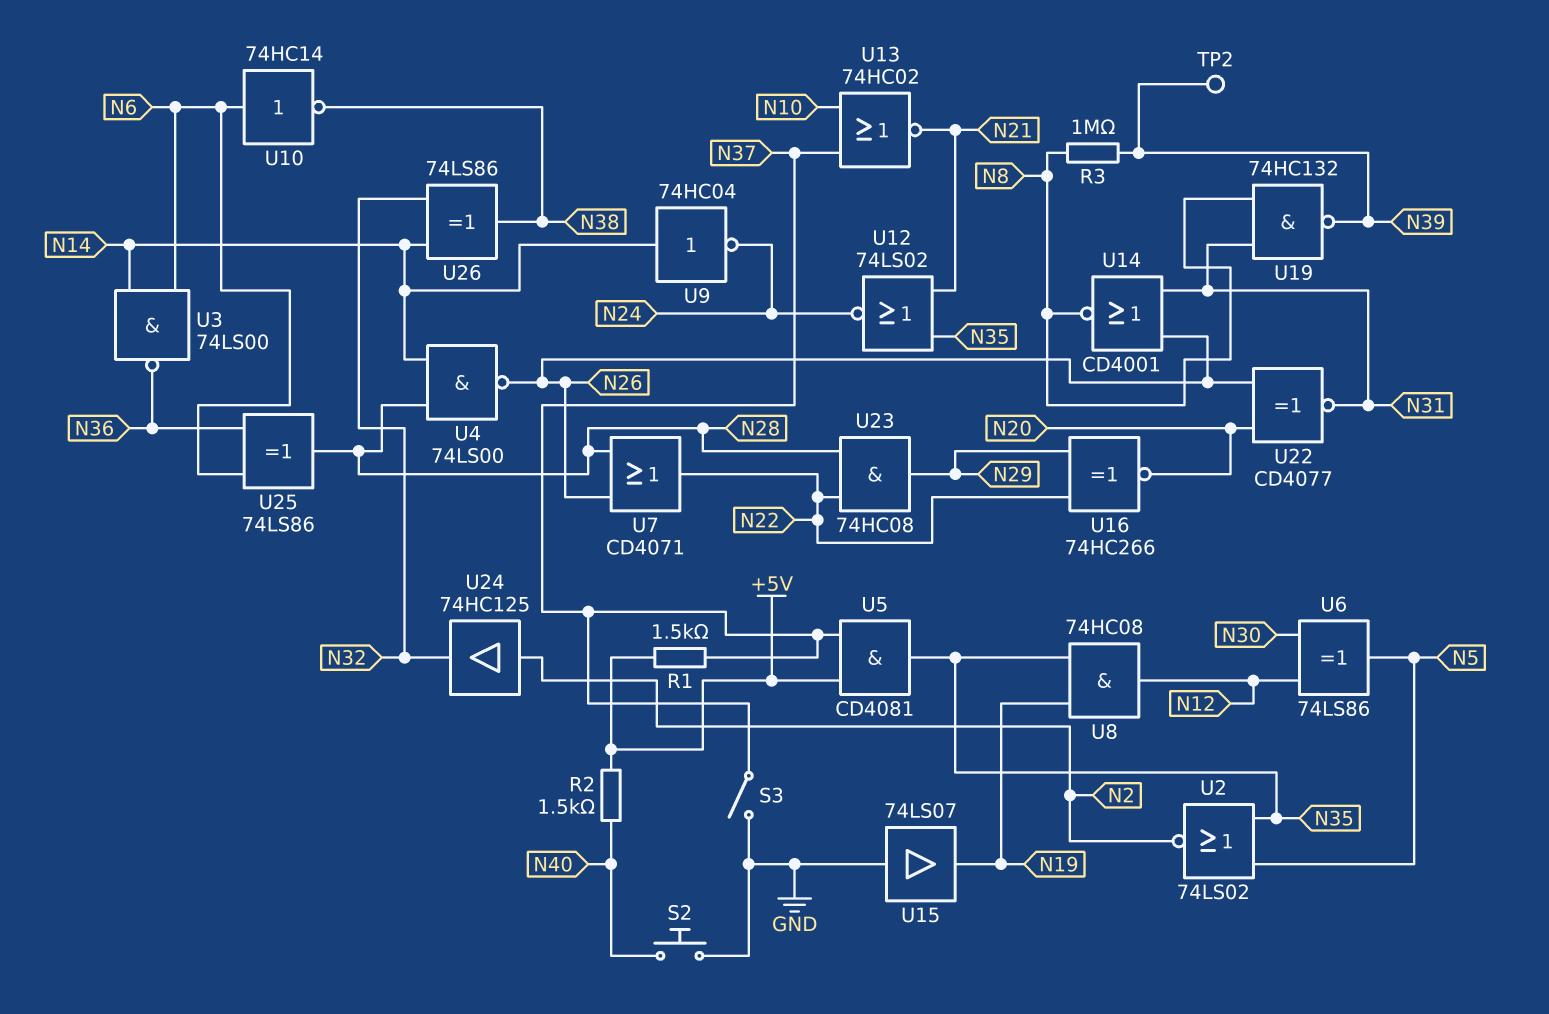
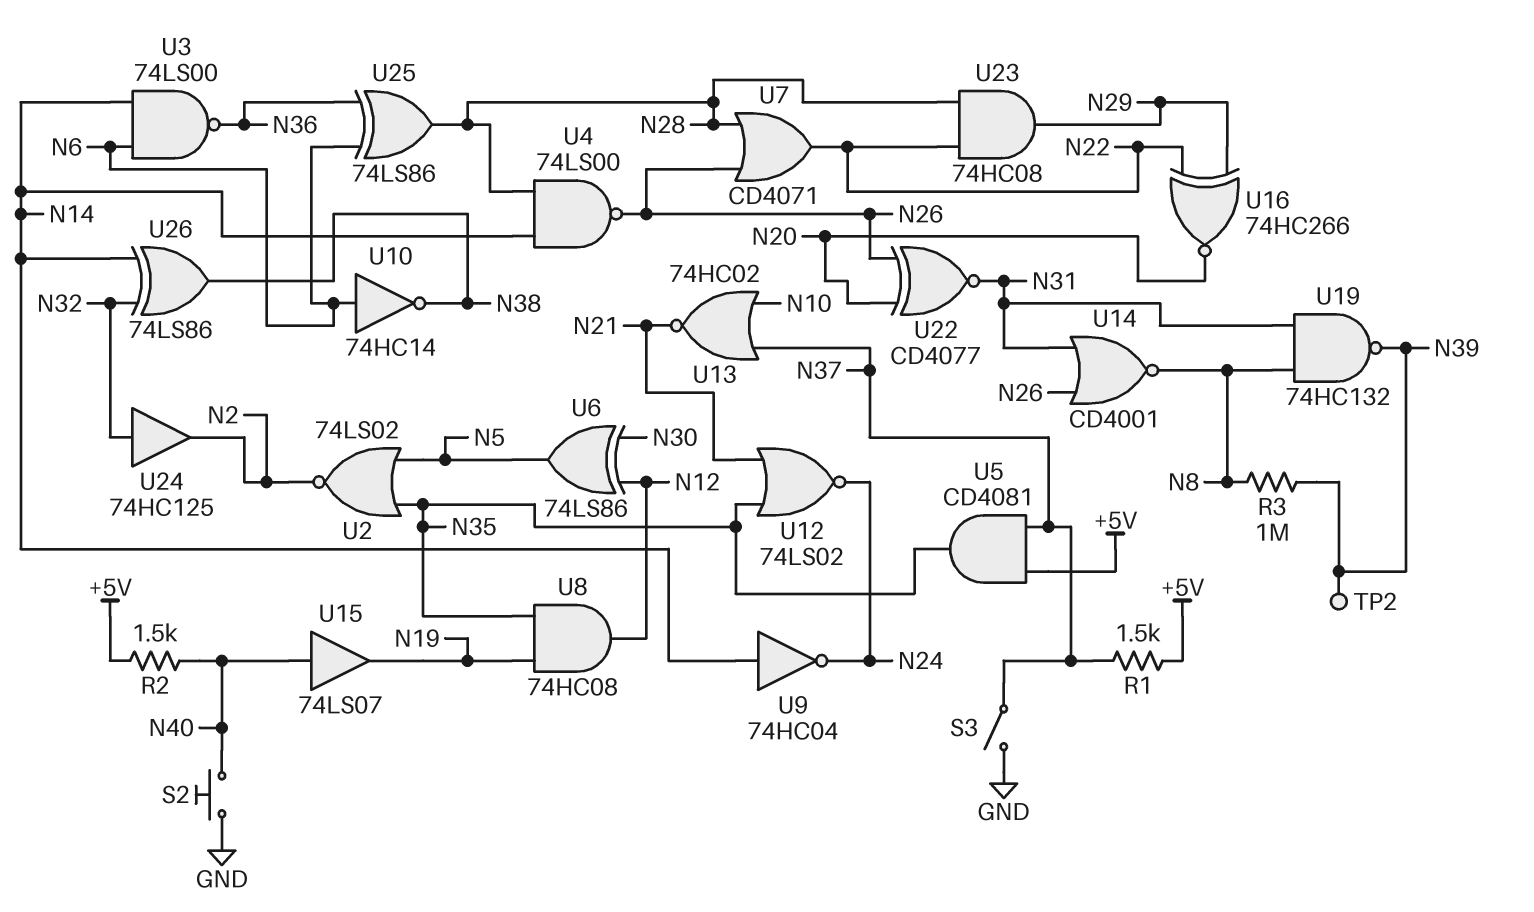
U15: buffer 74LS07 (in GND, out N19) -> buffer 74LS07 (in N40, out N19)
U24: buffer 74HC125 (in N2, out N32) -> buffer 74HC125 (in N32, out N2)

